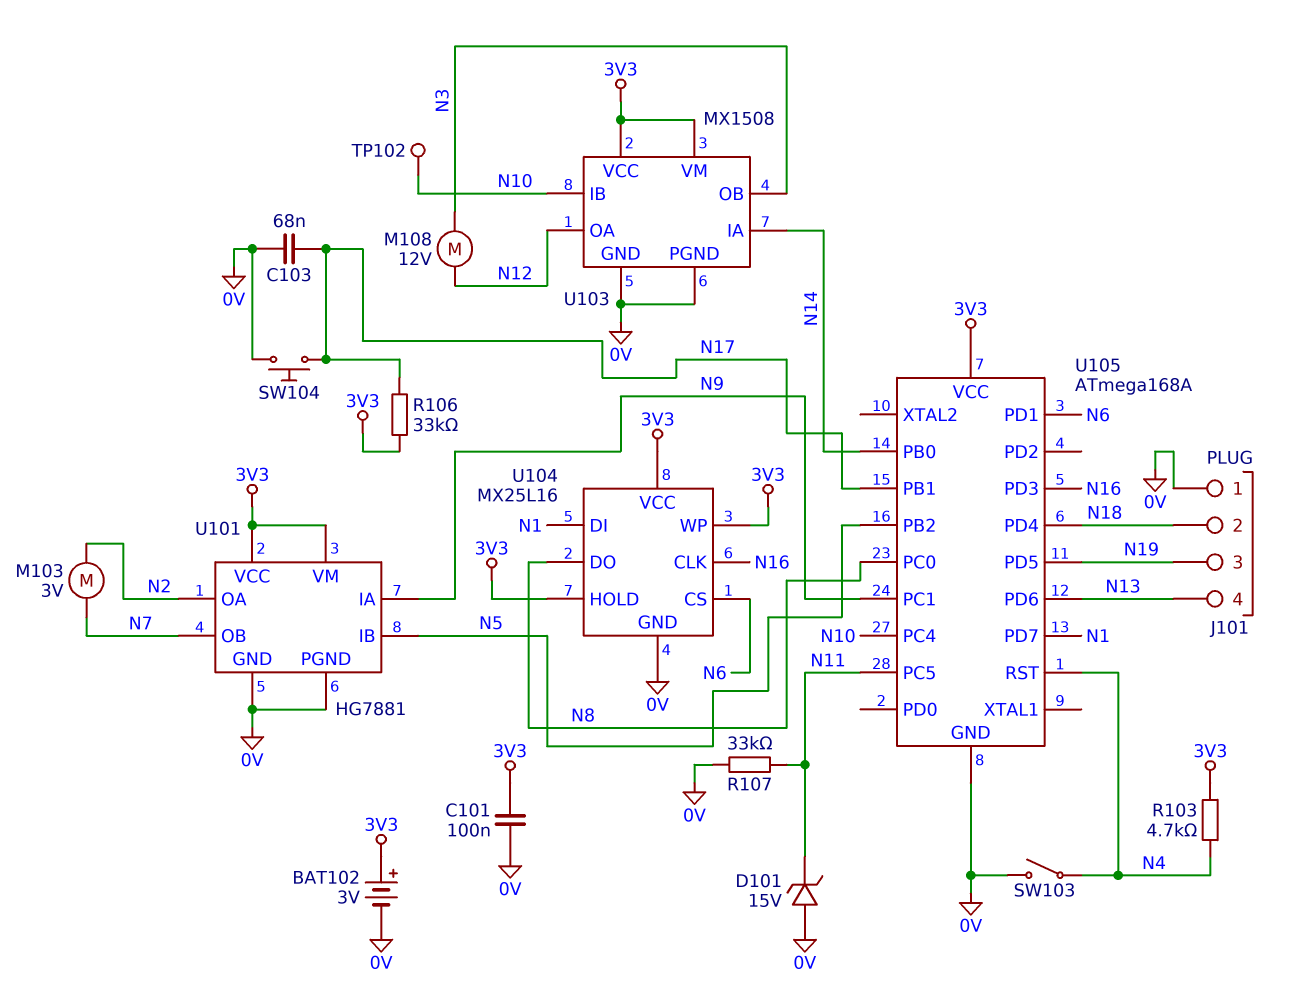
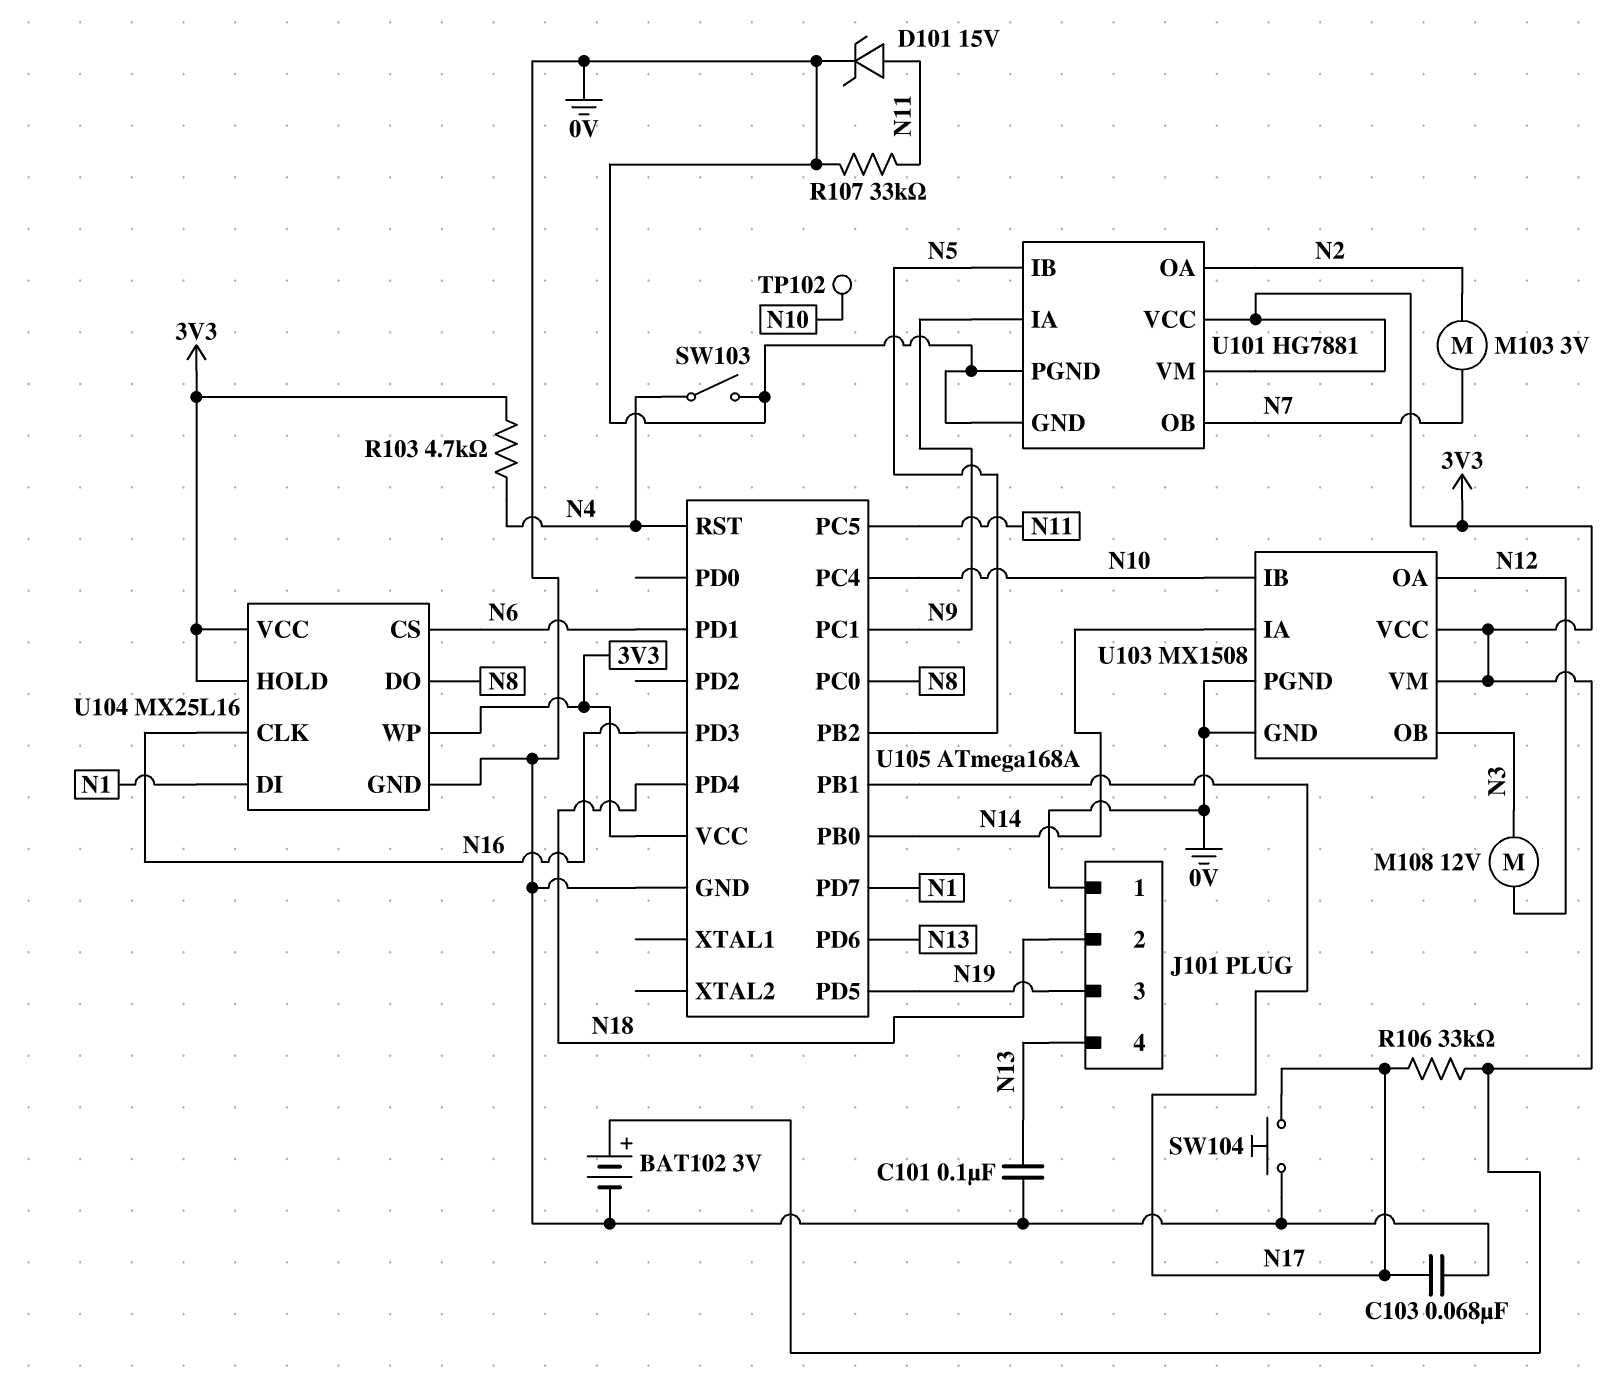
C101: 100nF (0V, 3V3) -> 100nF (0V, N13)
D101: zener 15V (A 0V, K N11) -> zener 15V (A N11, K 0V)

